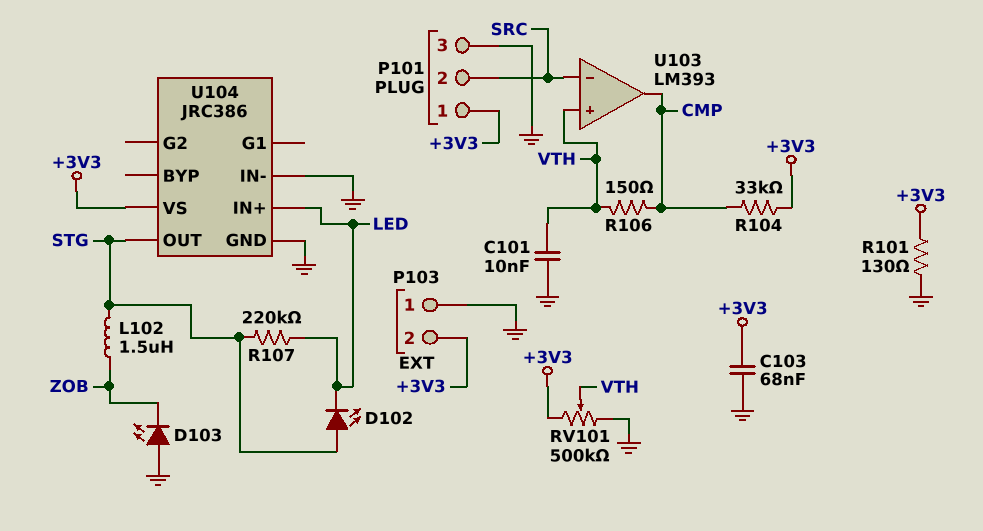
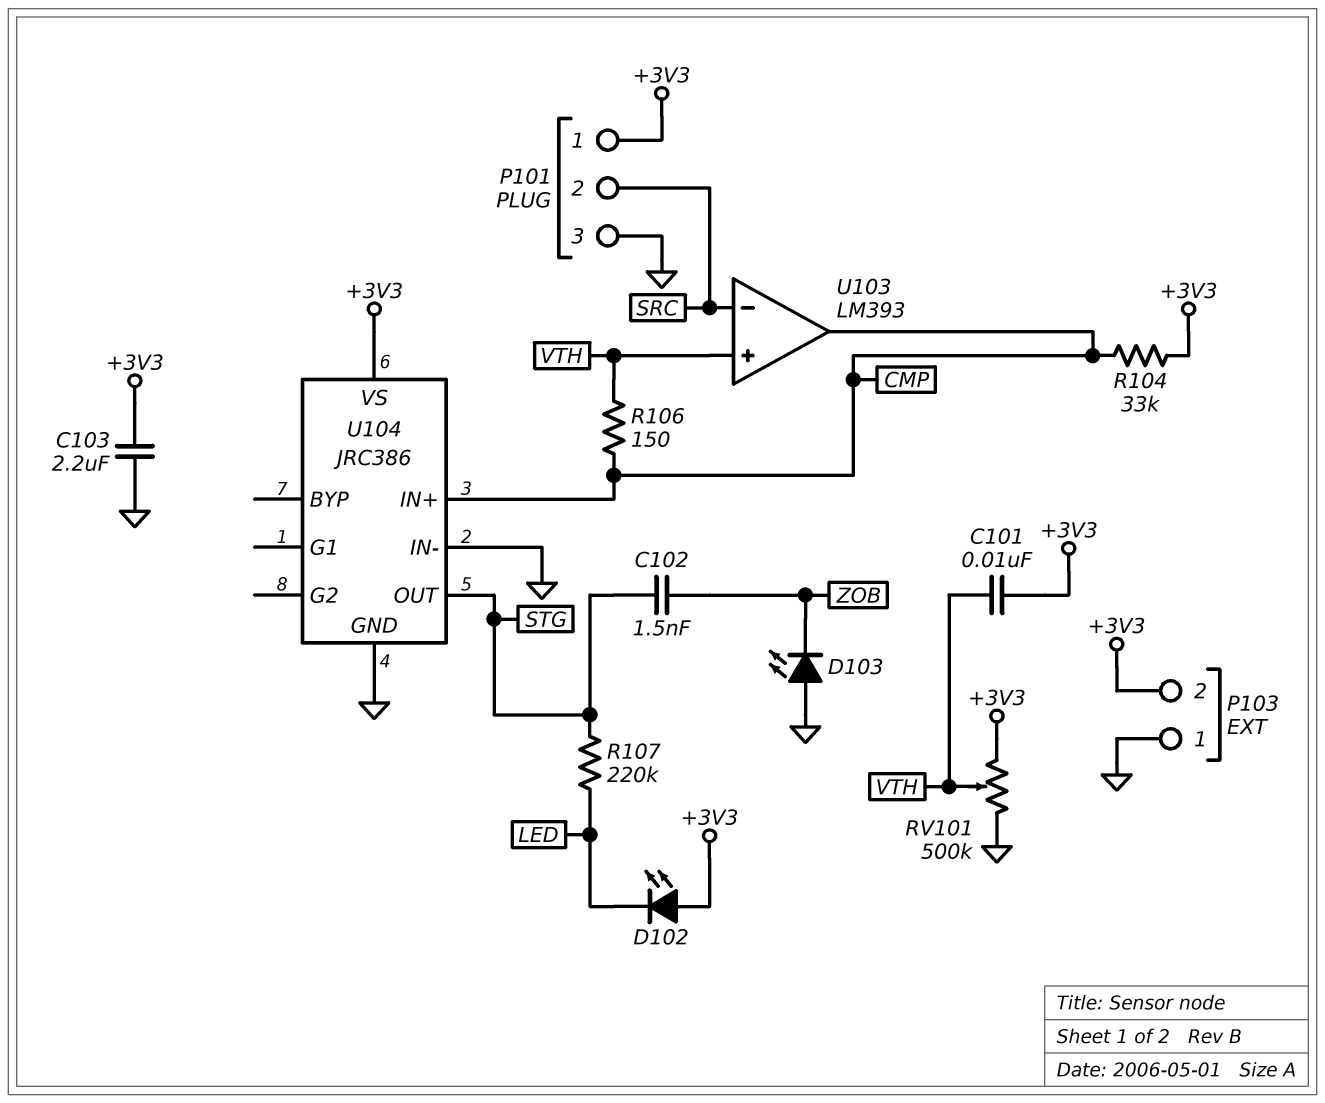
C101: 10nF (GND, VTH) -> 10nF (+3V3, VTH)
C102: none -> 1.5nF (STG, ZOB)
C103: 68nF (+3V3, GND) -> 2.2uF (+3V3, GND)
D102: LED (A STG, K LED) -> LED (A +3V3, K LED)
L102: 1.5uH (STG, ZOB) -> none
R101: 130 (+3V3, GND) -> none
U104 pin IN+: LED -> CMP

